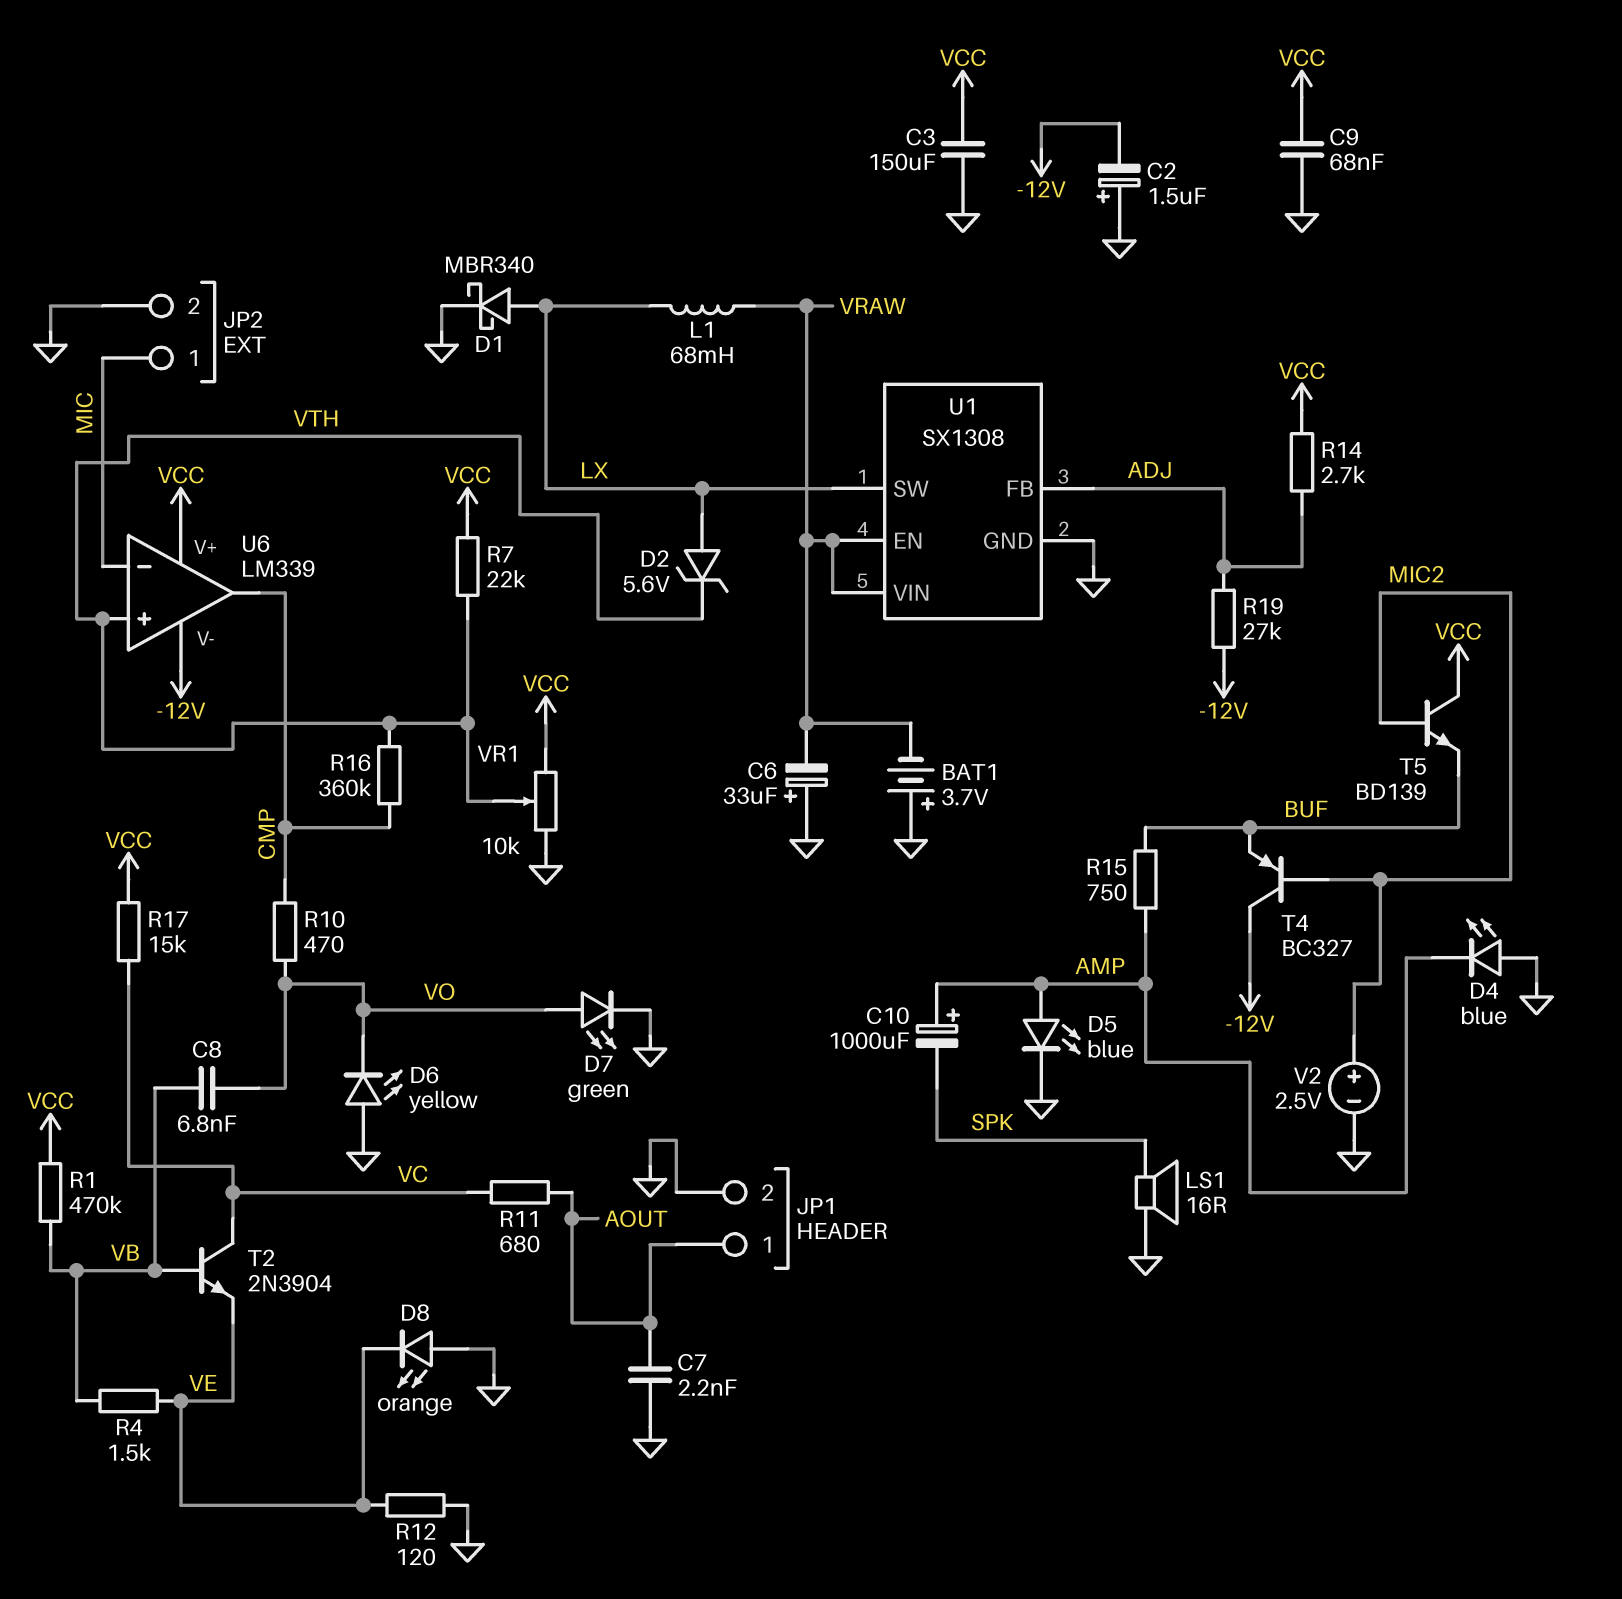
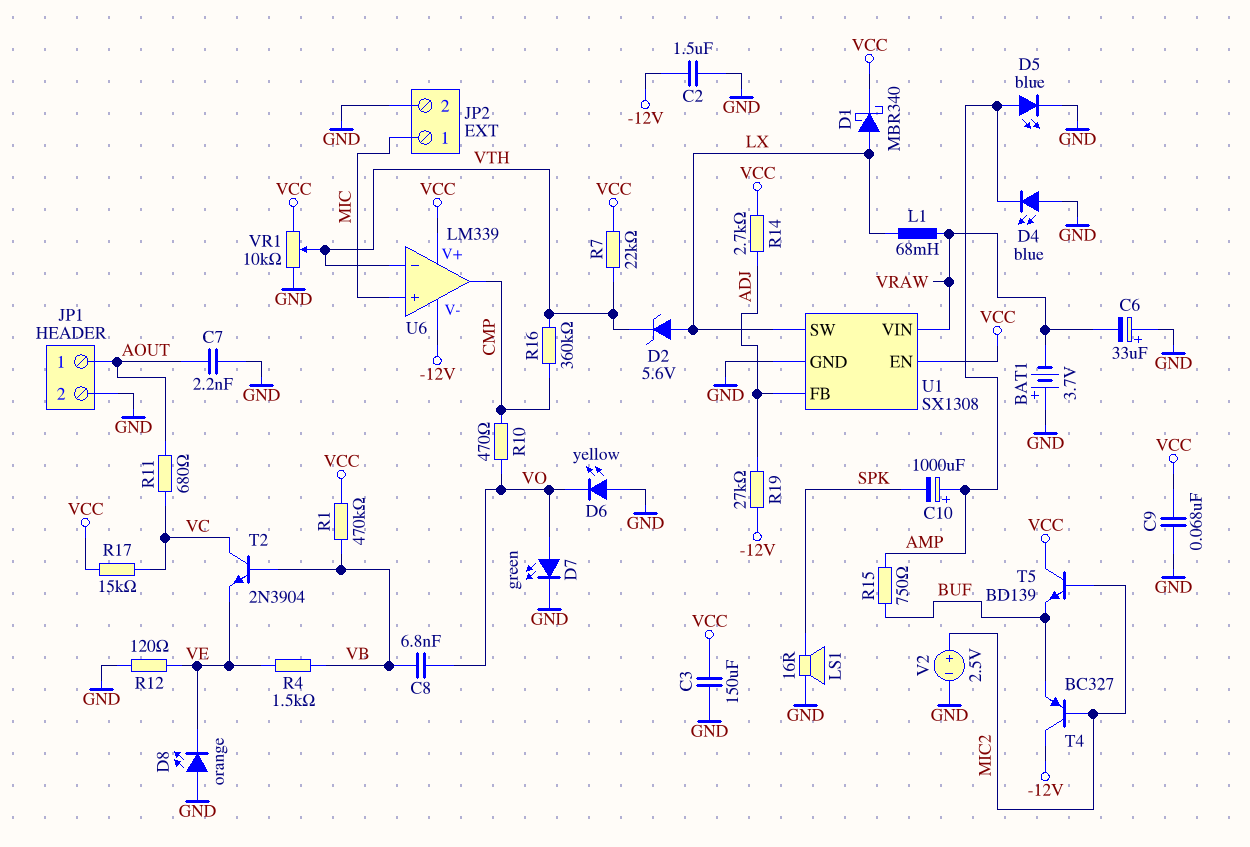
C2: 1.5uF (plus GND, minus -12V) -> 1.5uF (-12V, GND)
D1: schottky MBR340 (A LX, K GND) -> schottky MBR340 (A LX, K VCC)
U1 pin EN: VRAW -> VCC
U6 pin in+: VTH -> MIC
U6 pin in-: MIC -> VTH

